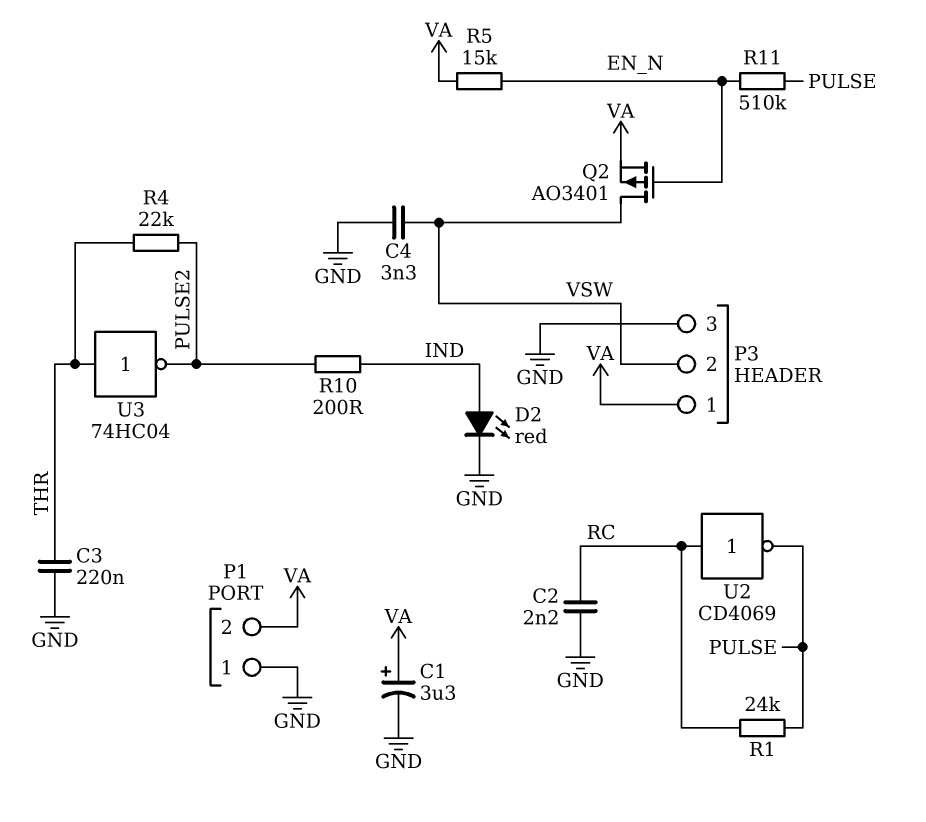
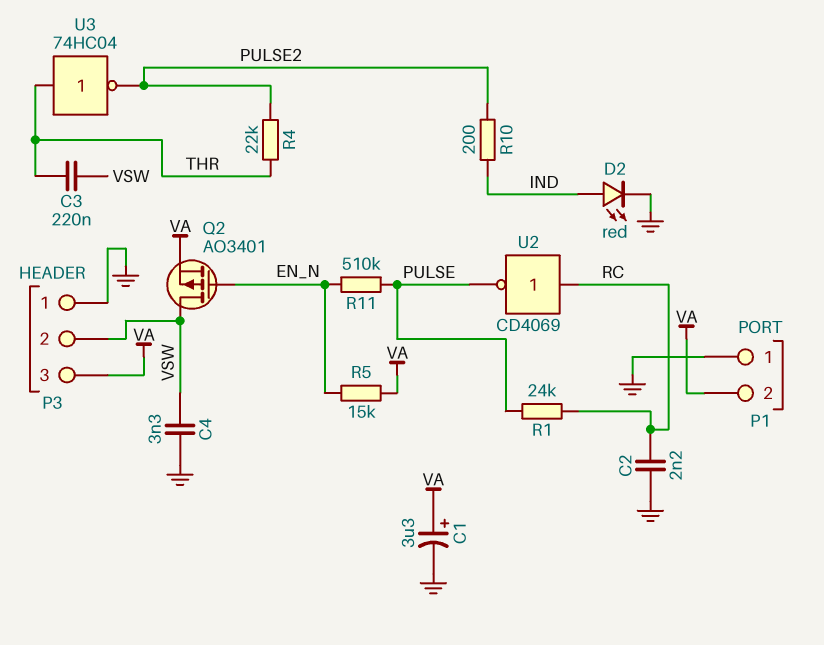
C3: 220nF (GND, THR) -> 220nF (THR, VSW)
P3 pin 1: VA -> GND
P3 pin 3: GND -> VA

